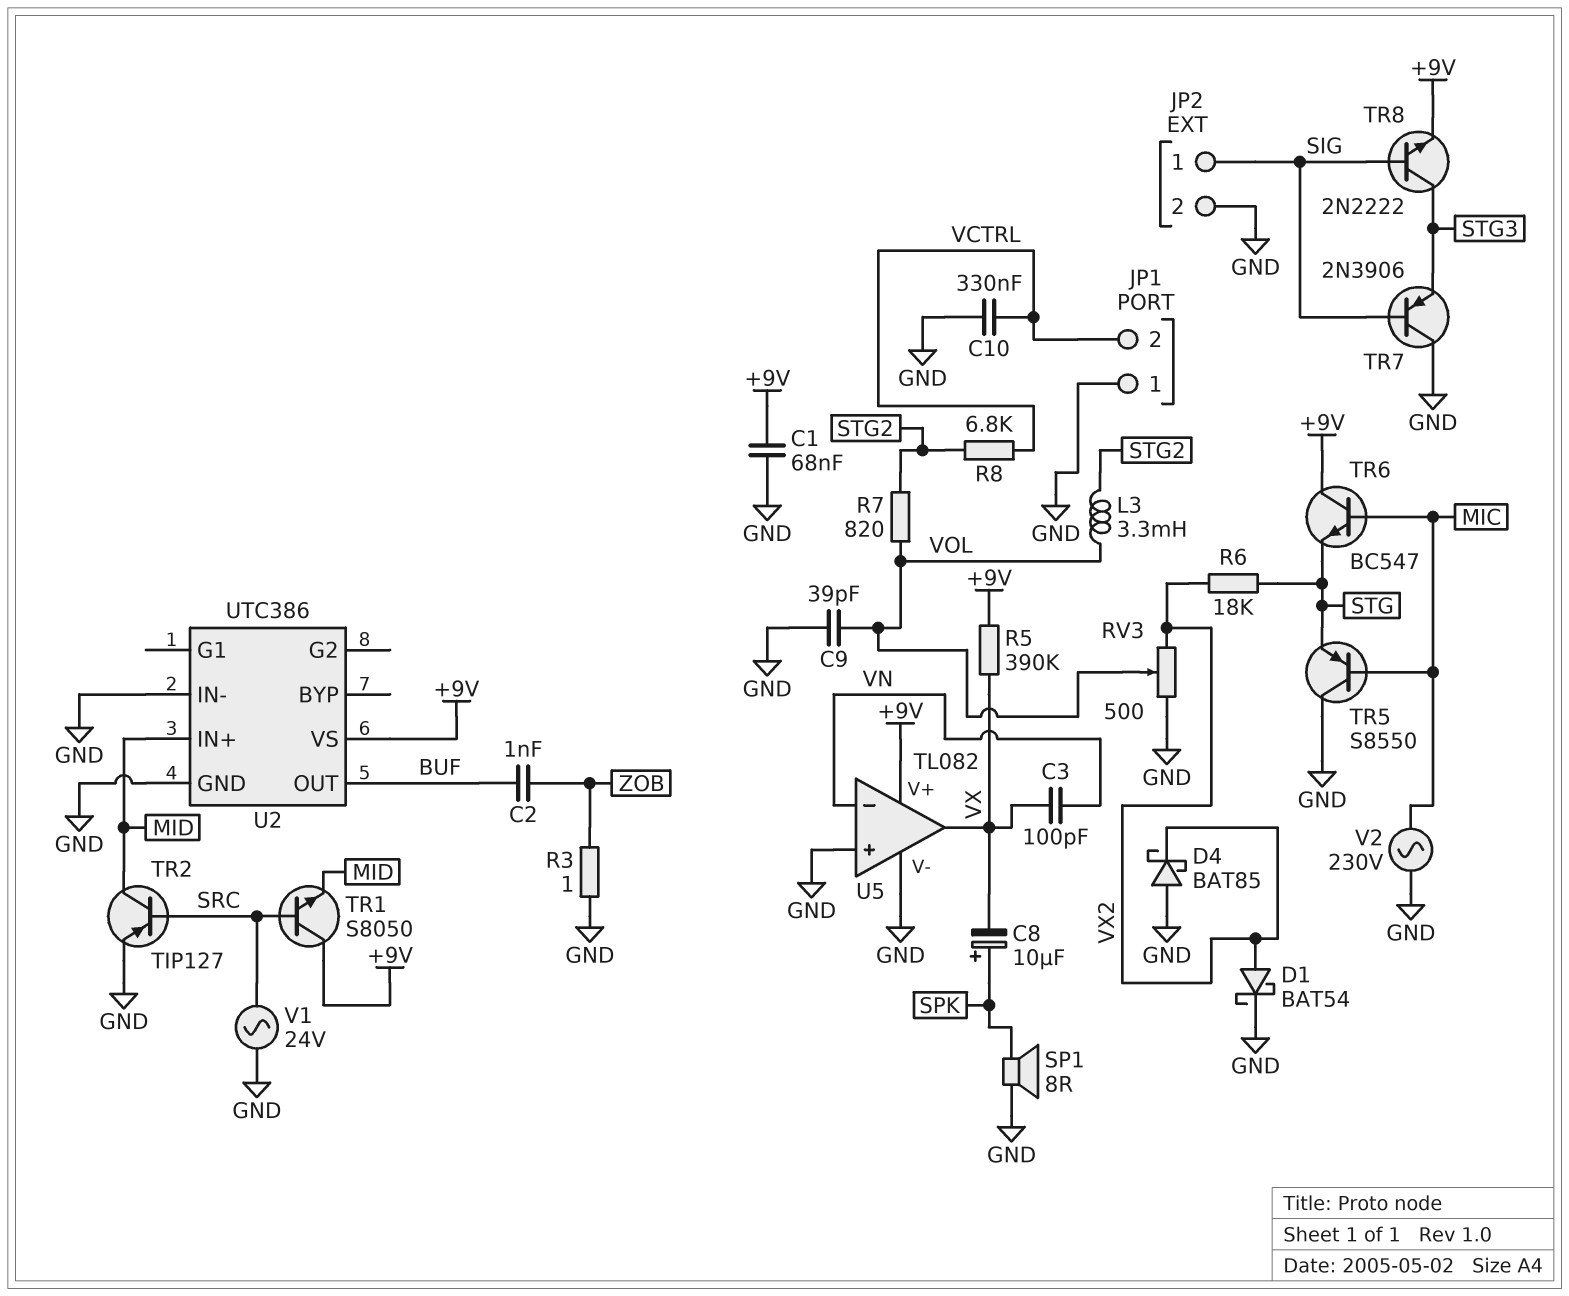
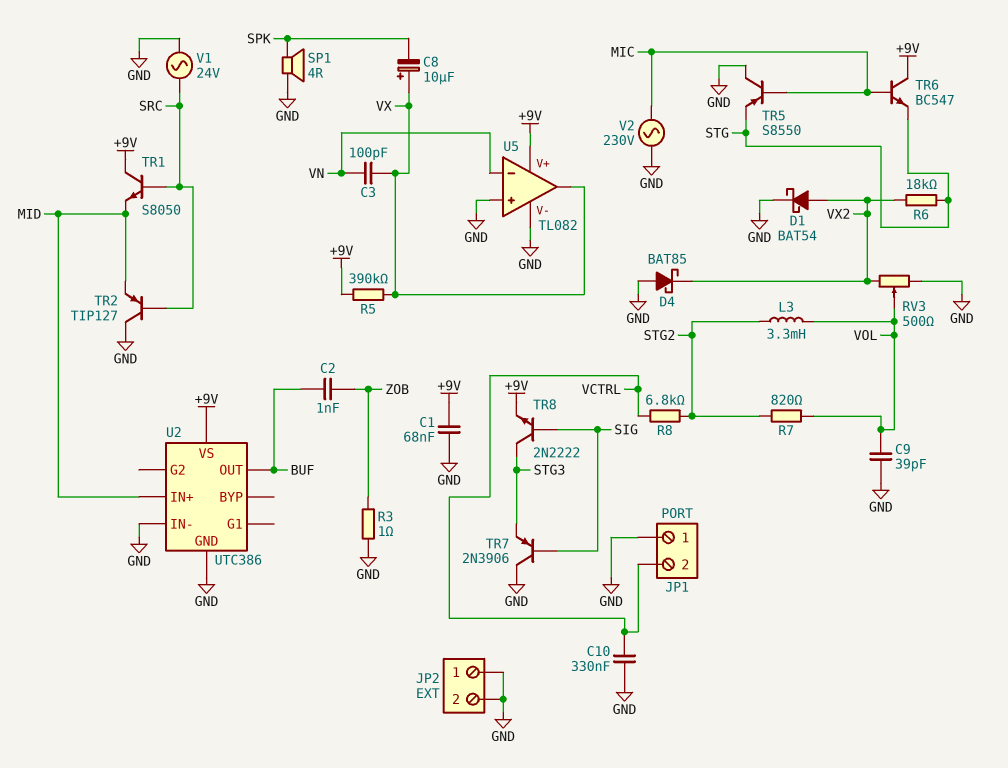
C8: 10uF (plus SPK, minus VX) -> 10uF (plus VX, minus SPK)
JP2 pin 1: SIG -> GND
SP1: speaker 8R (GND, SPK) -> speaker 4R (GND, SPK)
TR2: PNP TIP127 (B SRC, C MID, E GND) -> PNP TIP127 (B SRC, C GND, E MID)

